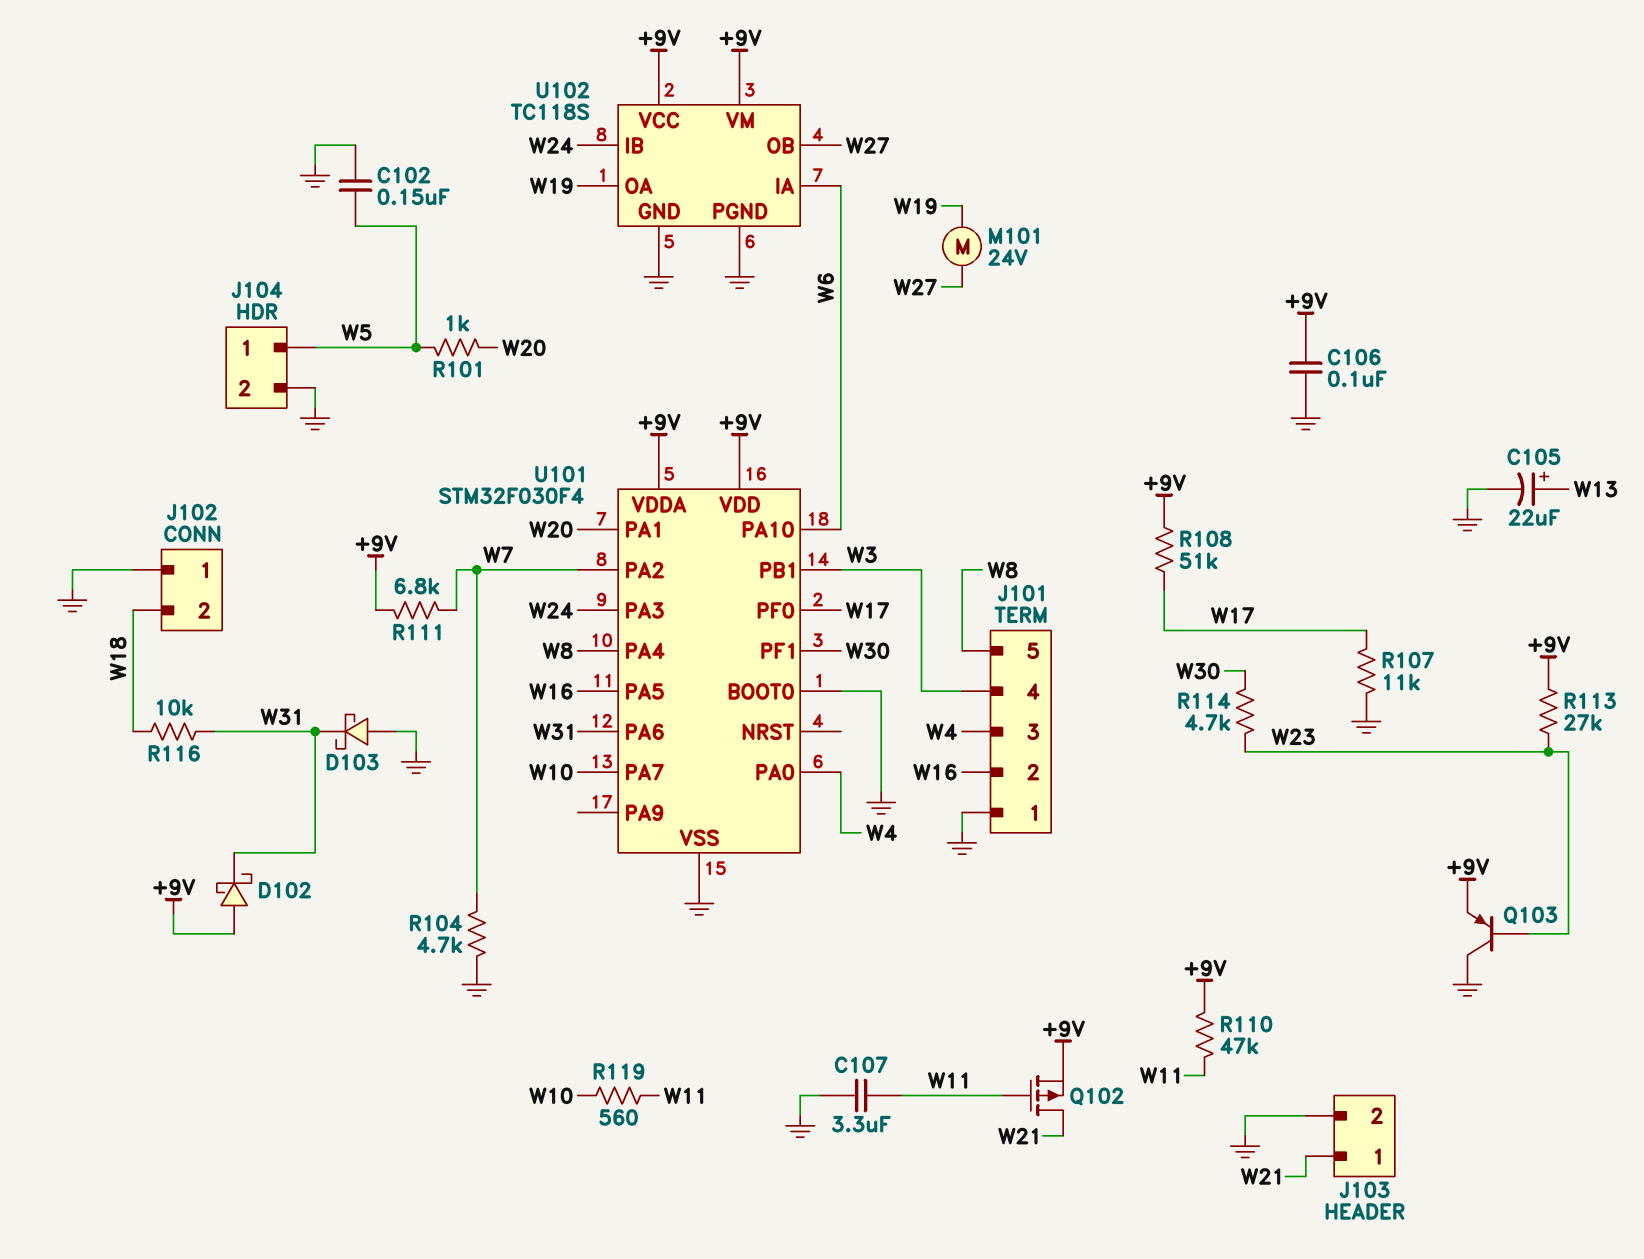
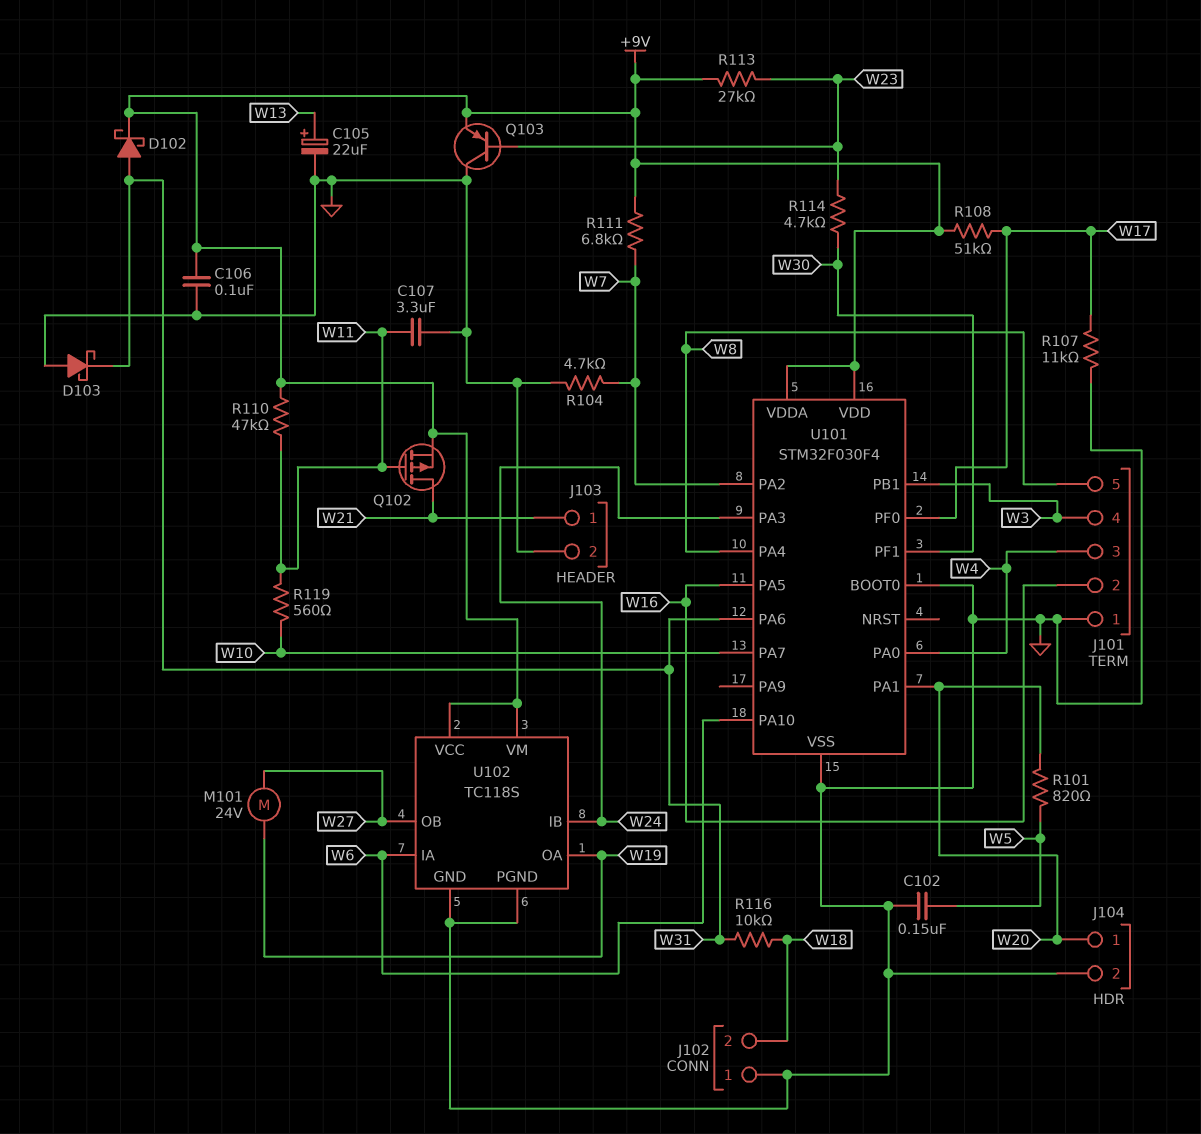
D102: schottky (A +9V, K W31) -> schottky (A W31, K +9V)
J104 pin 1: W5 -> W20
R101: 1k (W5, W20) -> 820 (W5, W20)

